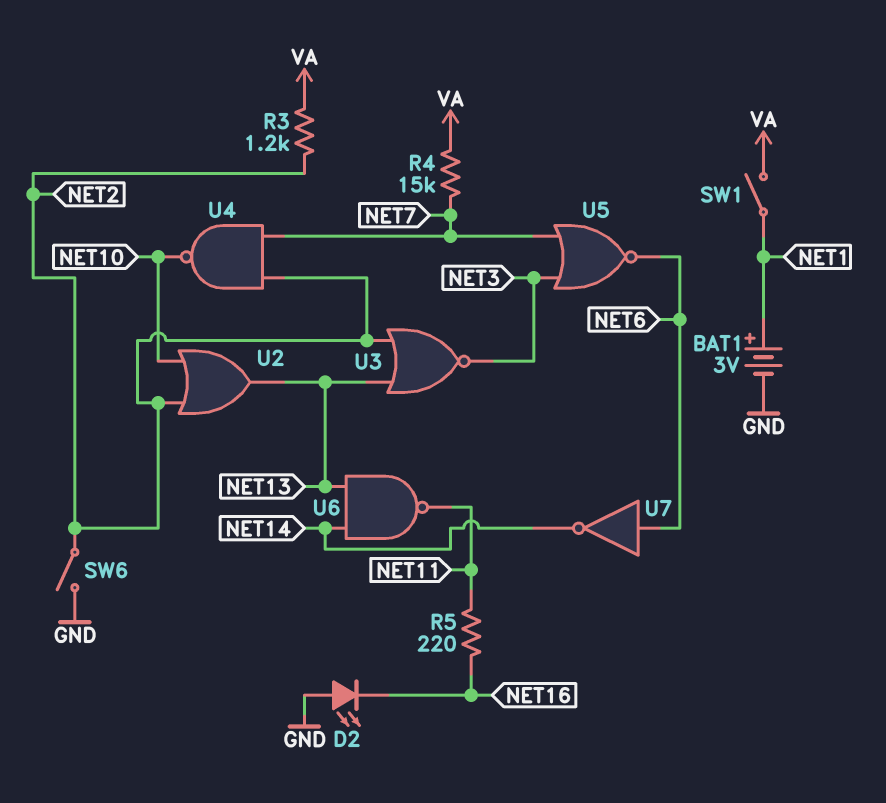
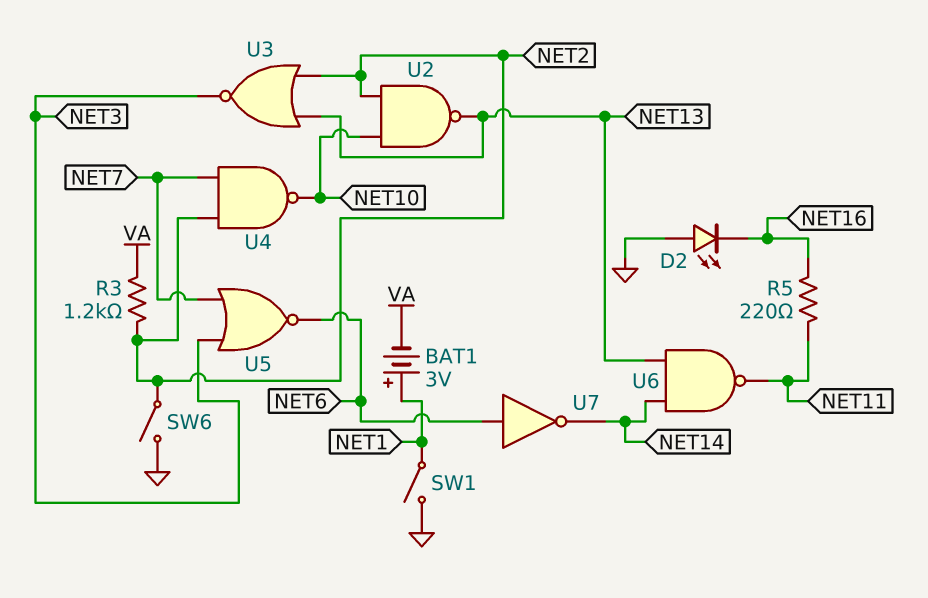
BAT1: 3V (plus NET1, minus GND) -> 3V (plus NET1, minus VA)
R4: 15k (NET7, VA) -> none
SW1: switch (NET1, VA) -> switch (GND, NET1)
U2: OR (in NET2, in NET10, out NET13) -> NAND (in NET2, in NET10, out NET13)

